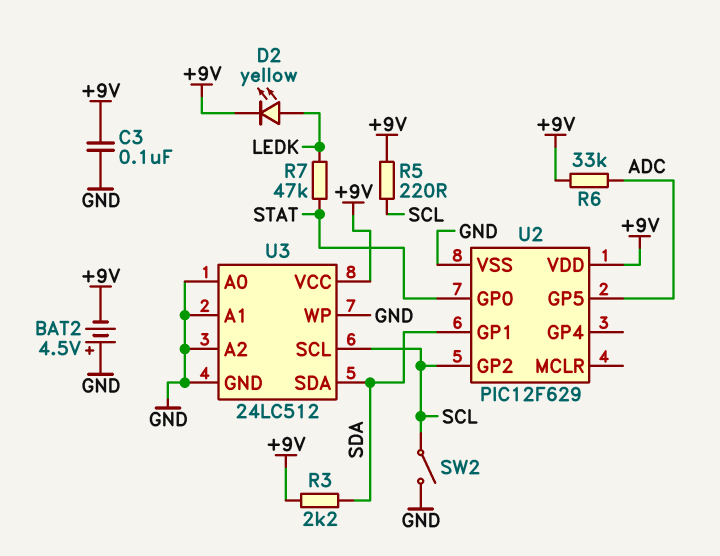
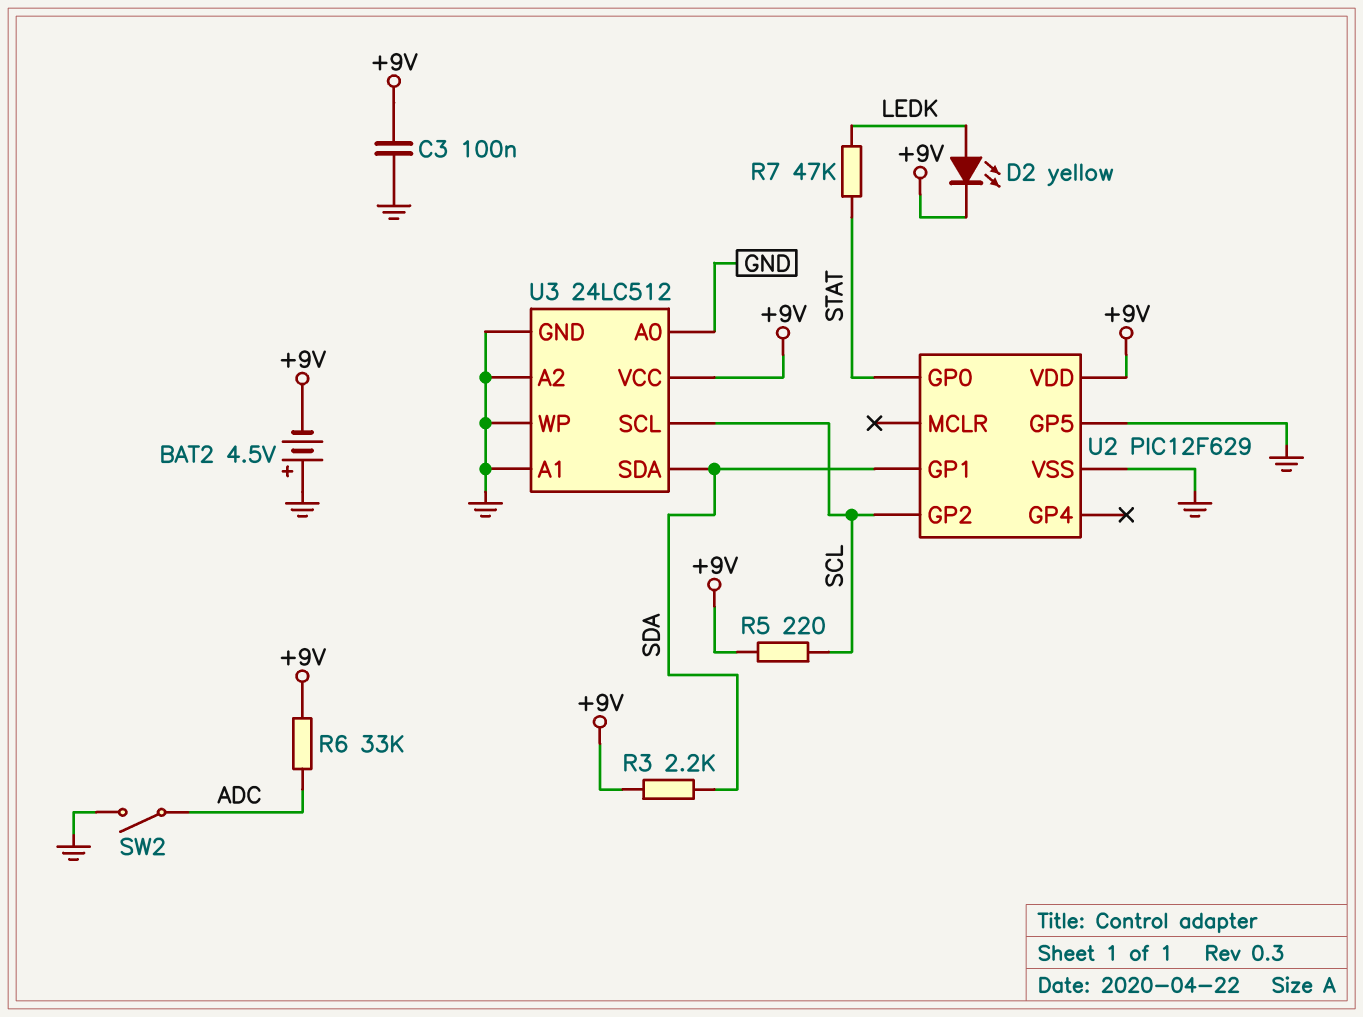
SW2: switch (GND, SCL) -> switch (ADC, GND)
U2 pin GP5: ADC -> GND

